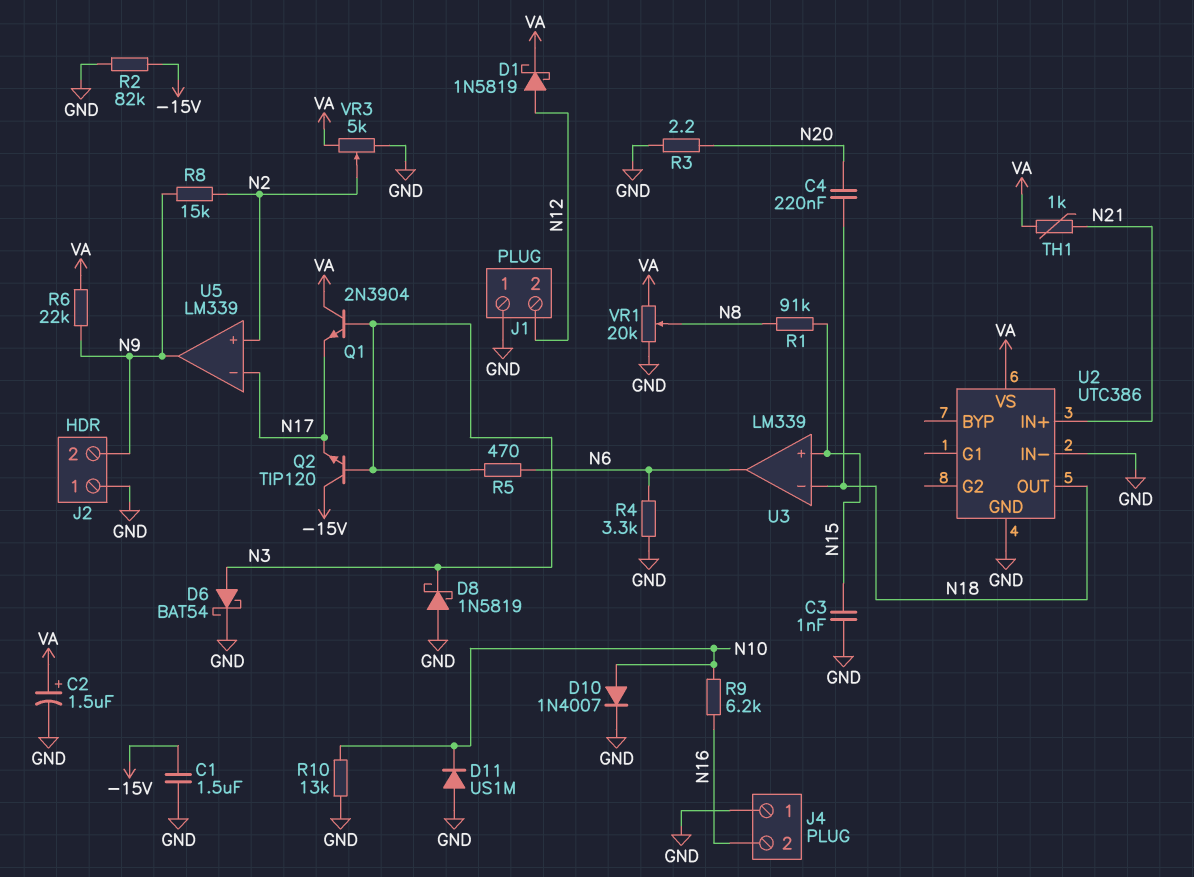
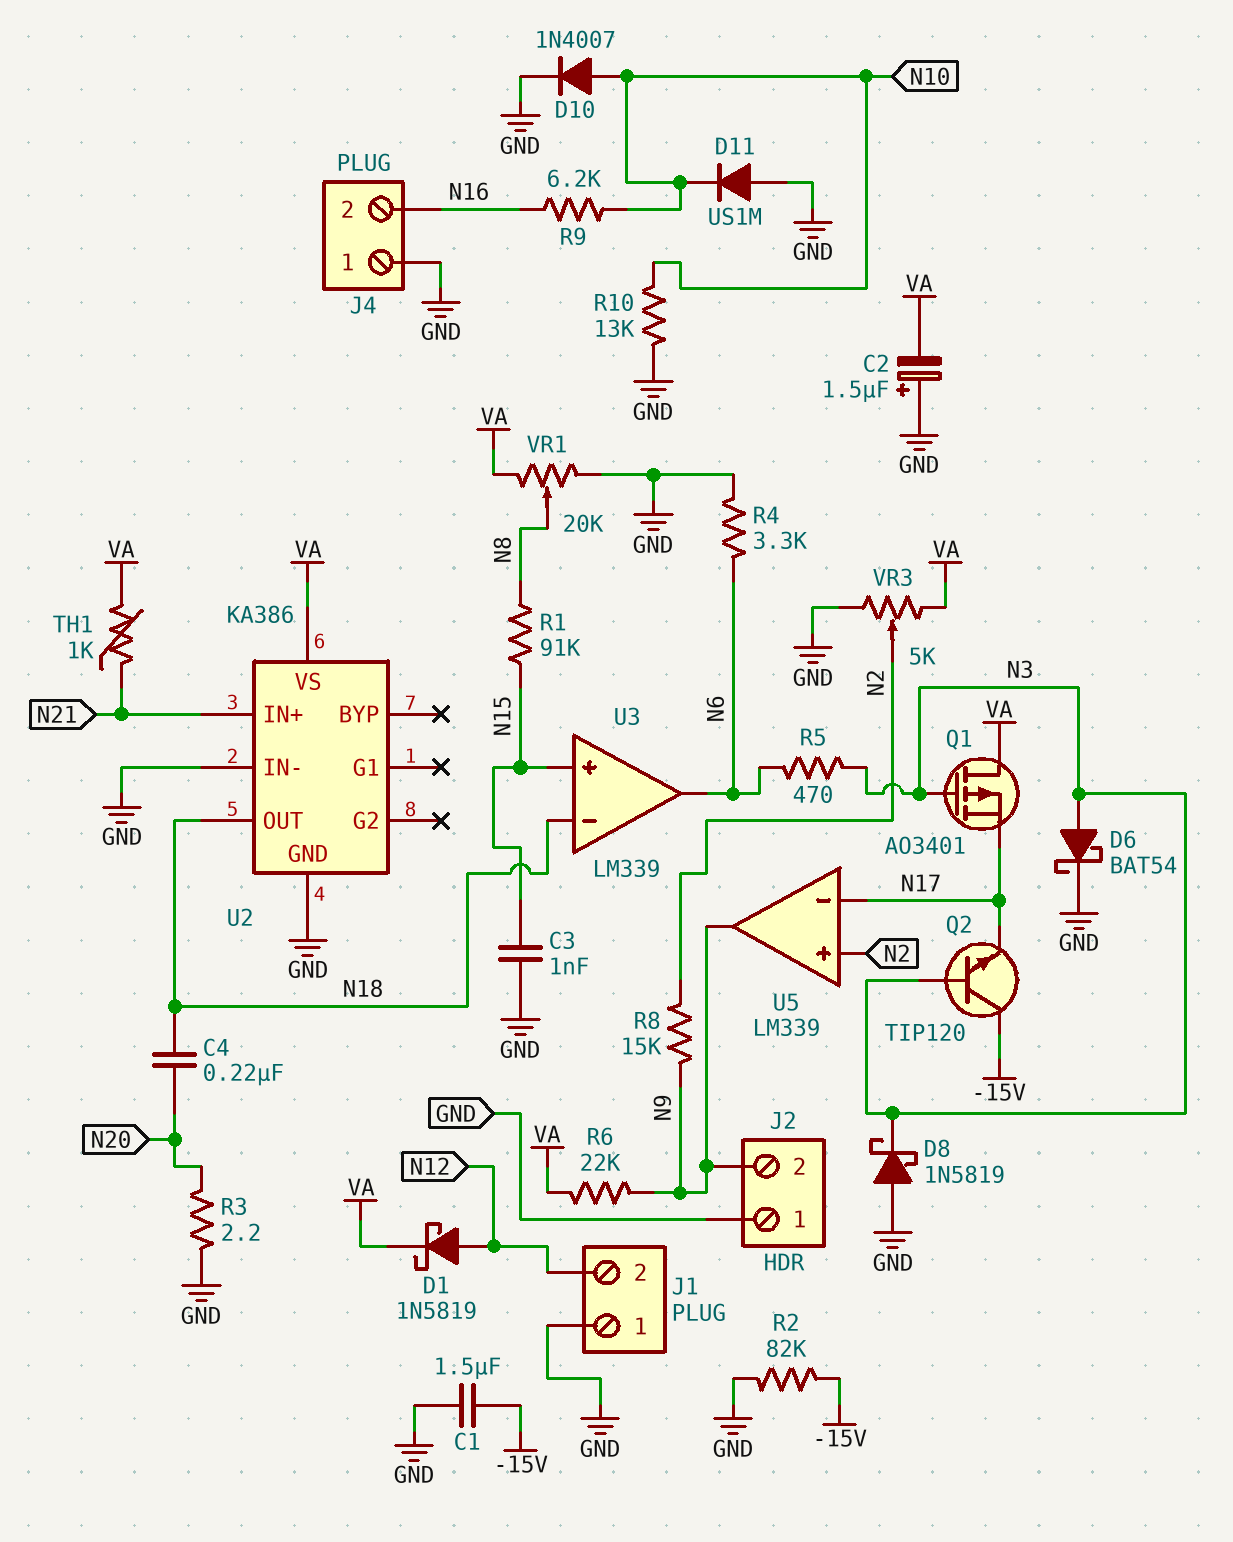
C2: 1.5uF (plus VA, minus GND) -> 1.5uF (plus GND, minus VA)
Q1: NPN 2N3904 (B N3, C VA, E N17) -> PMOS AO3401 (G N3, D VA, S N17)
U2: UTC386 -> KA386

